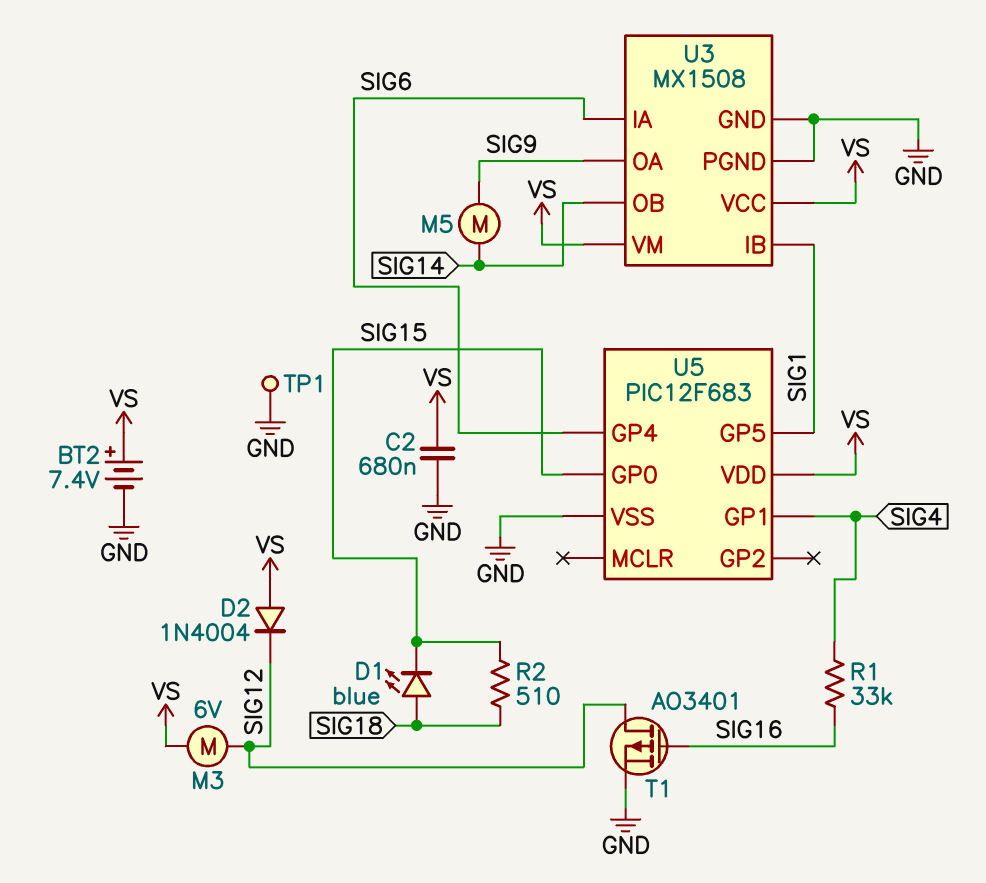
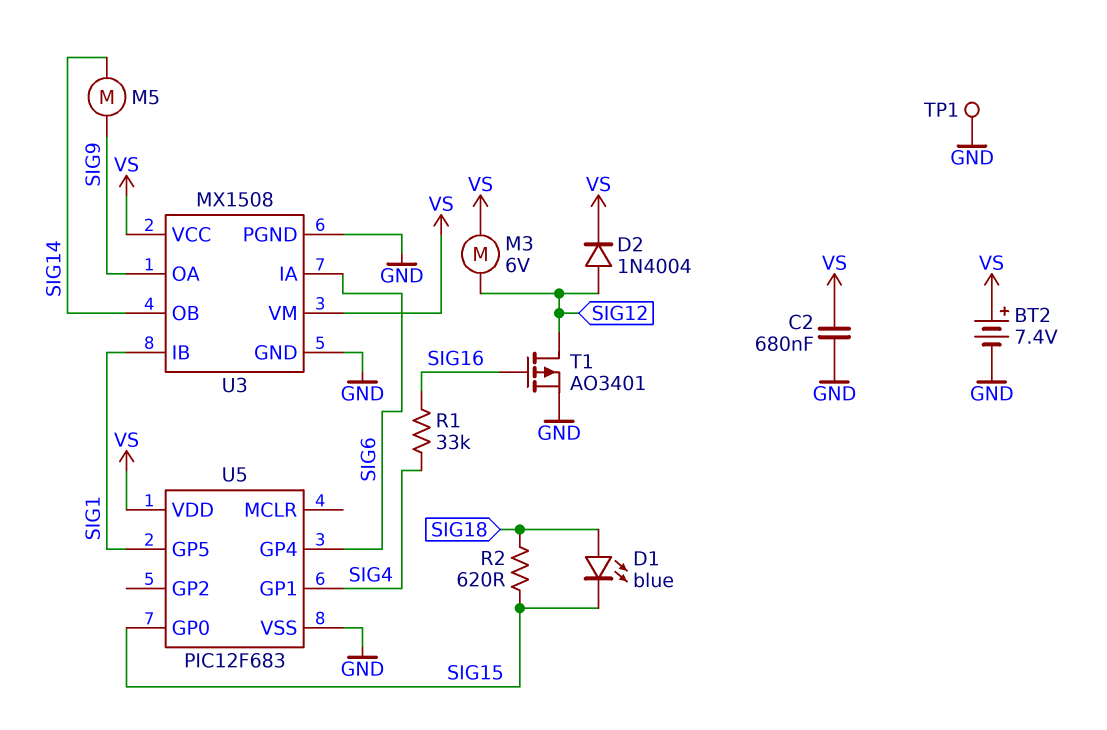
D2: diode 1N4004 (A VS, K SIG12) -> diode 1N4004 (A SIG12, K VS)
R2: 510 (SIG15, SIG18) -> 620 (SIG15, SIG18)

